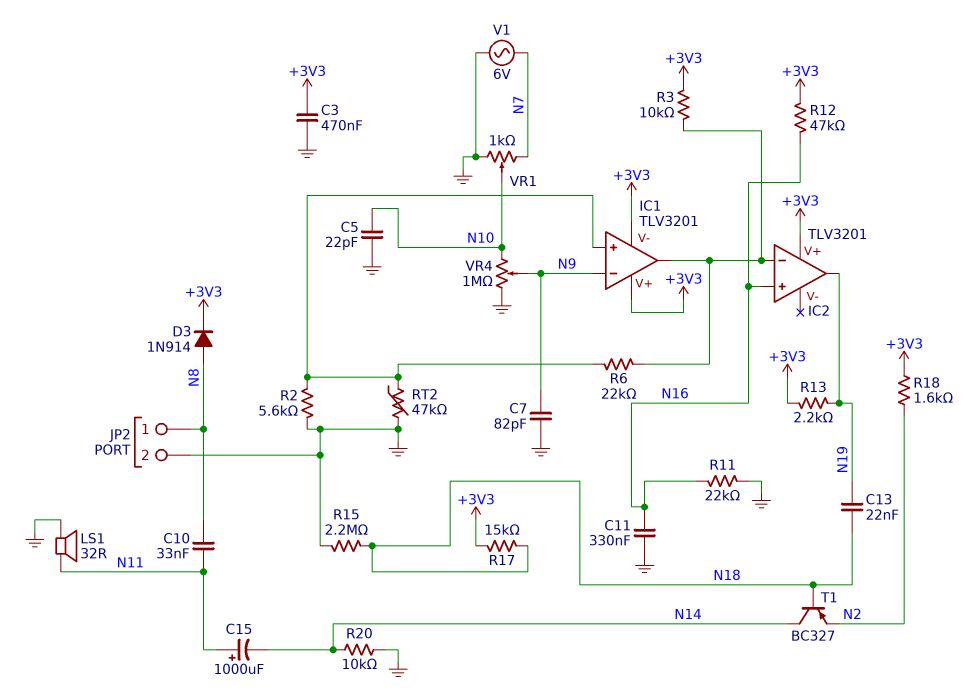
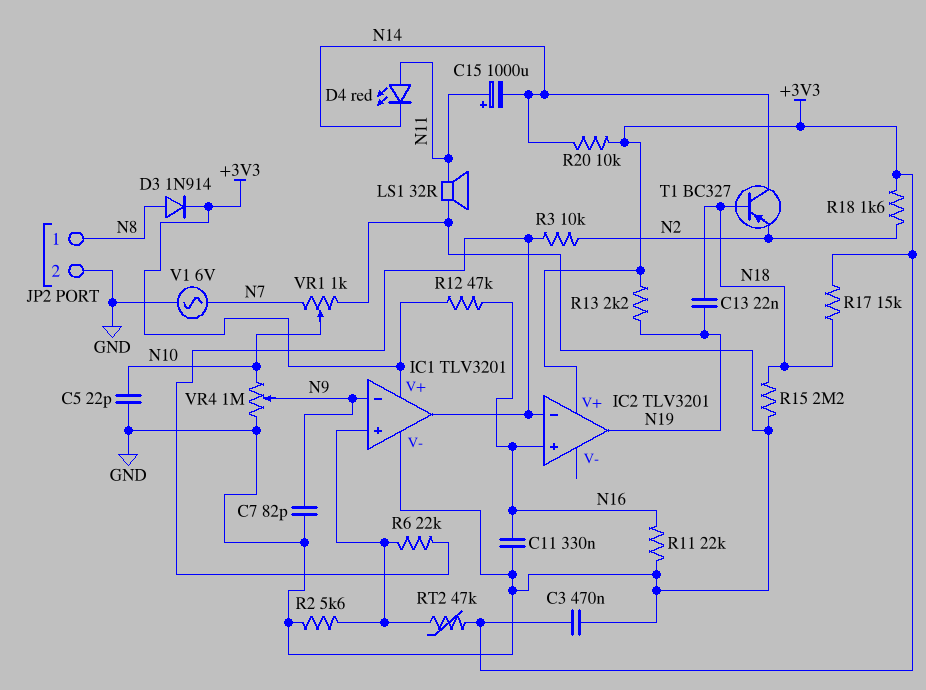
C10: 33nF (N8, N11) -> none
D4: none -> LED red (A N11, K N14)
IC1 pin V-: +3V3 -> GND
R3: 10k (+3V3, IC1/out) -> 10k (IC1/out, N2)
R20: 10k (GND, N14) -> 10k (+3V3, N14)
RT2: 47k (GND, IC1/in+) -> 47k (+3V3, IC1/in+)

